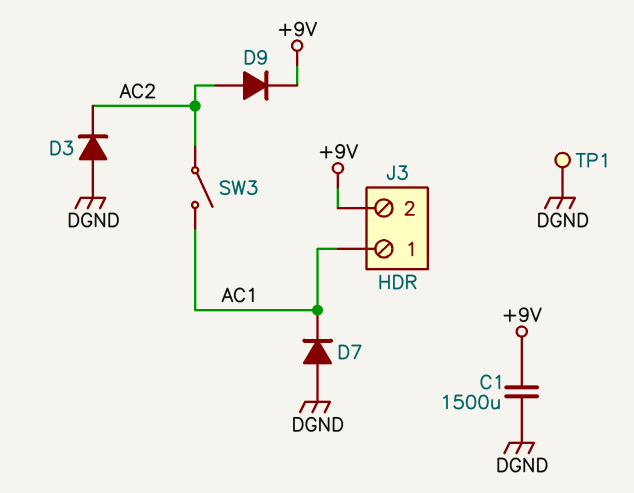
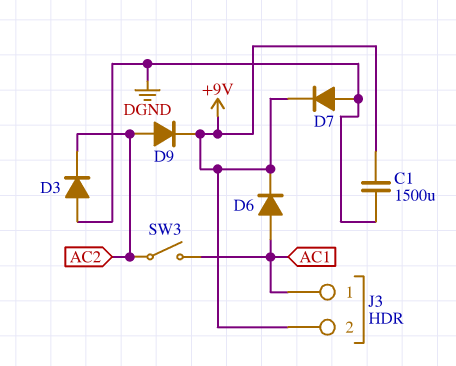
D6: none -> diode (A AC1, K +9V)
D7: diode (A DGND, K AC1) -> diode (A DGND, K +9V)
TP1: test point (DGND) -> none

